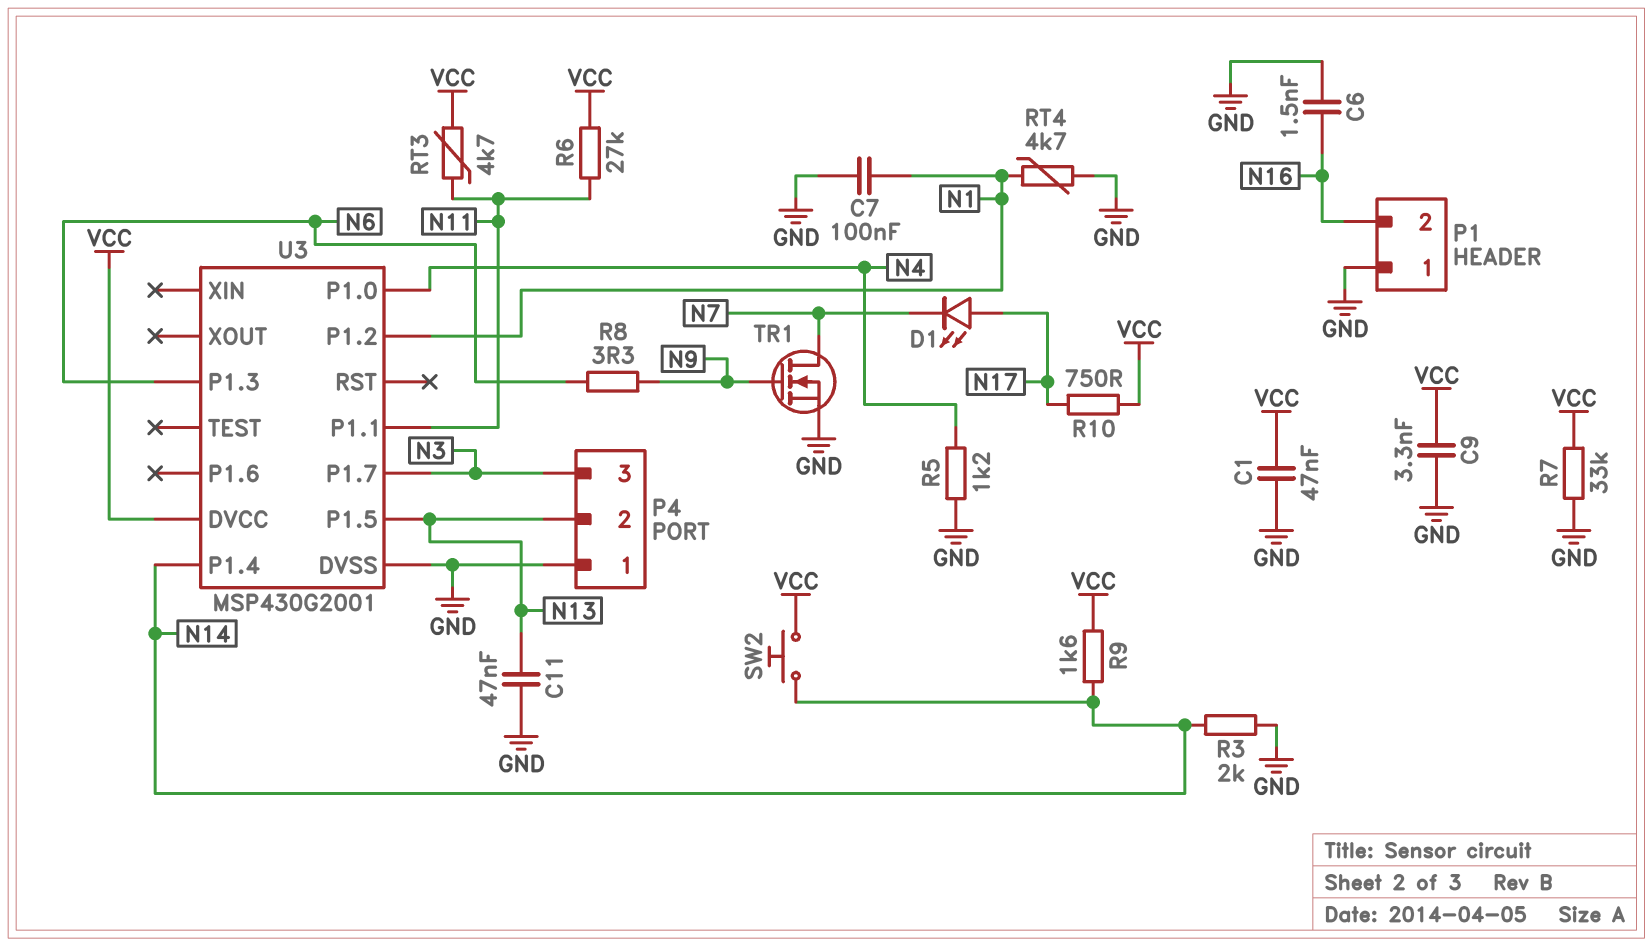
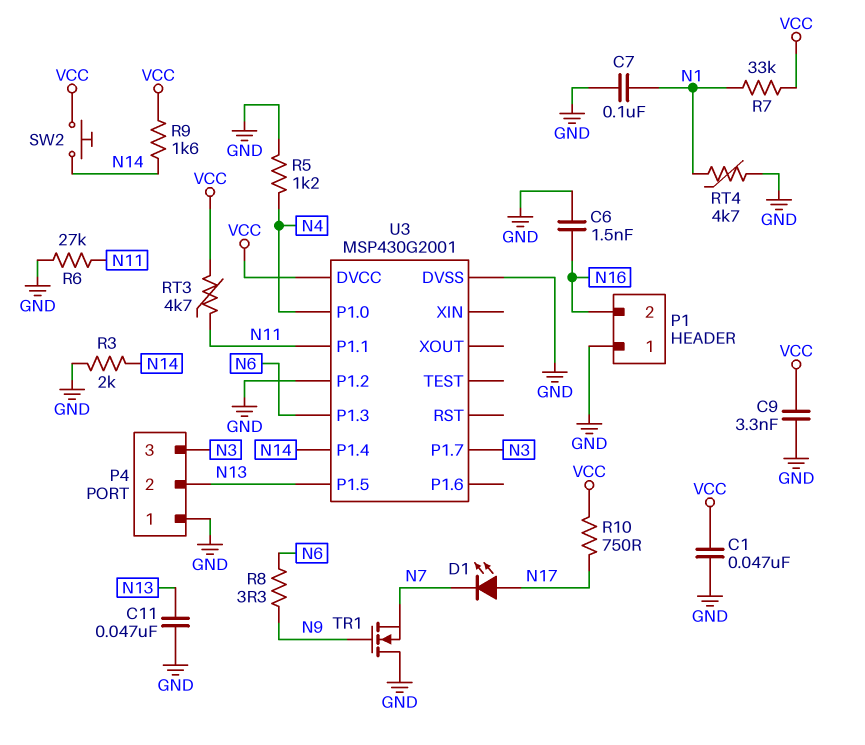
R6: 27k (N11, VCC) -> 27k (GND, N11)
R7: 33k (GND, VCC) -> 33k (N1, VCC)
TR1: NMOS (G N9, D N7, S GND) -> NMOS (G N9, D GND, S N7)
U3 pin P1.2: N1 -> GND

